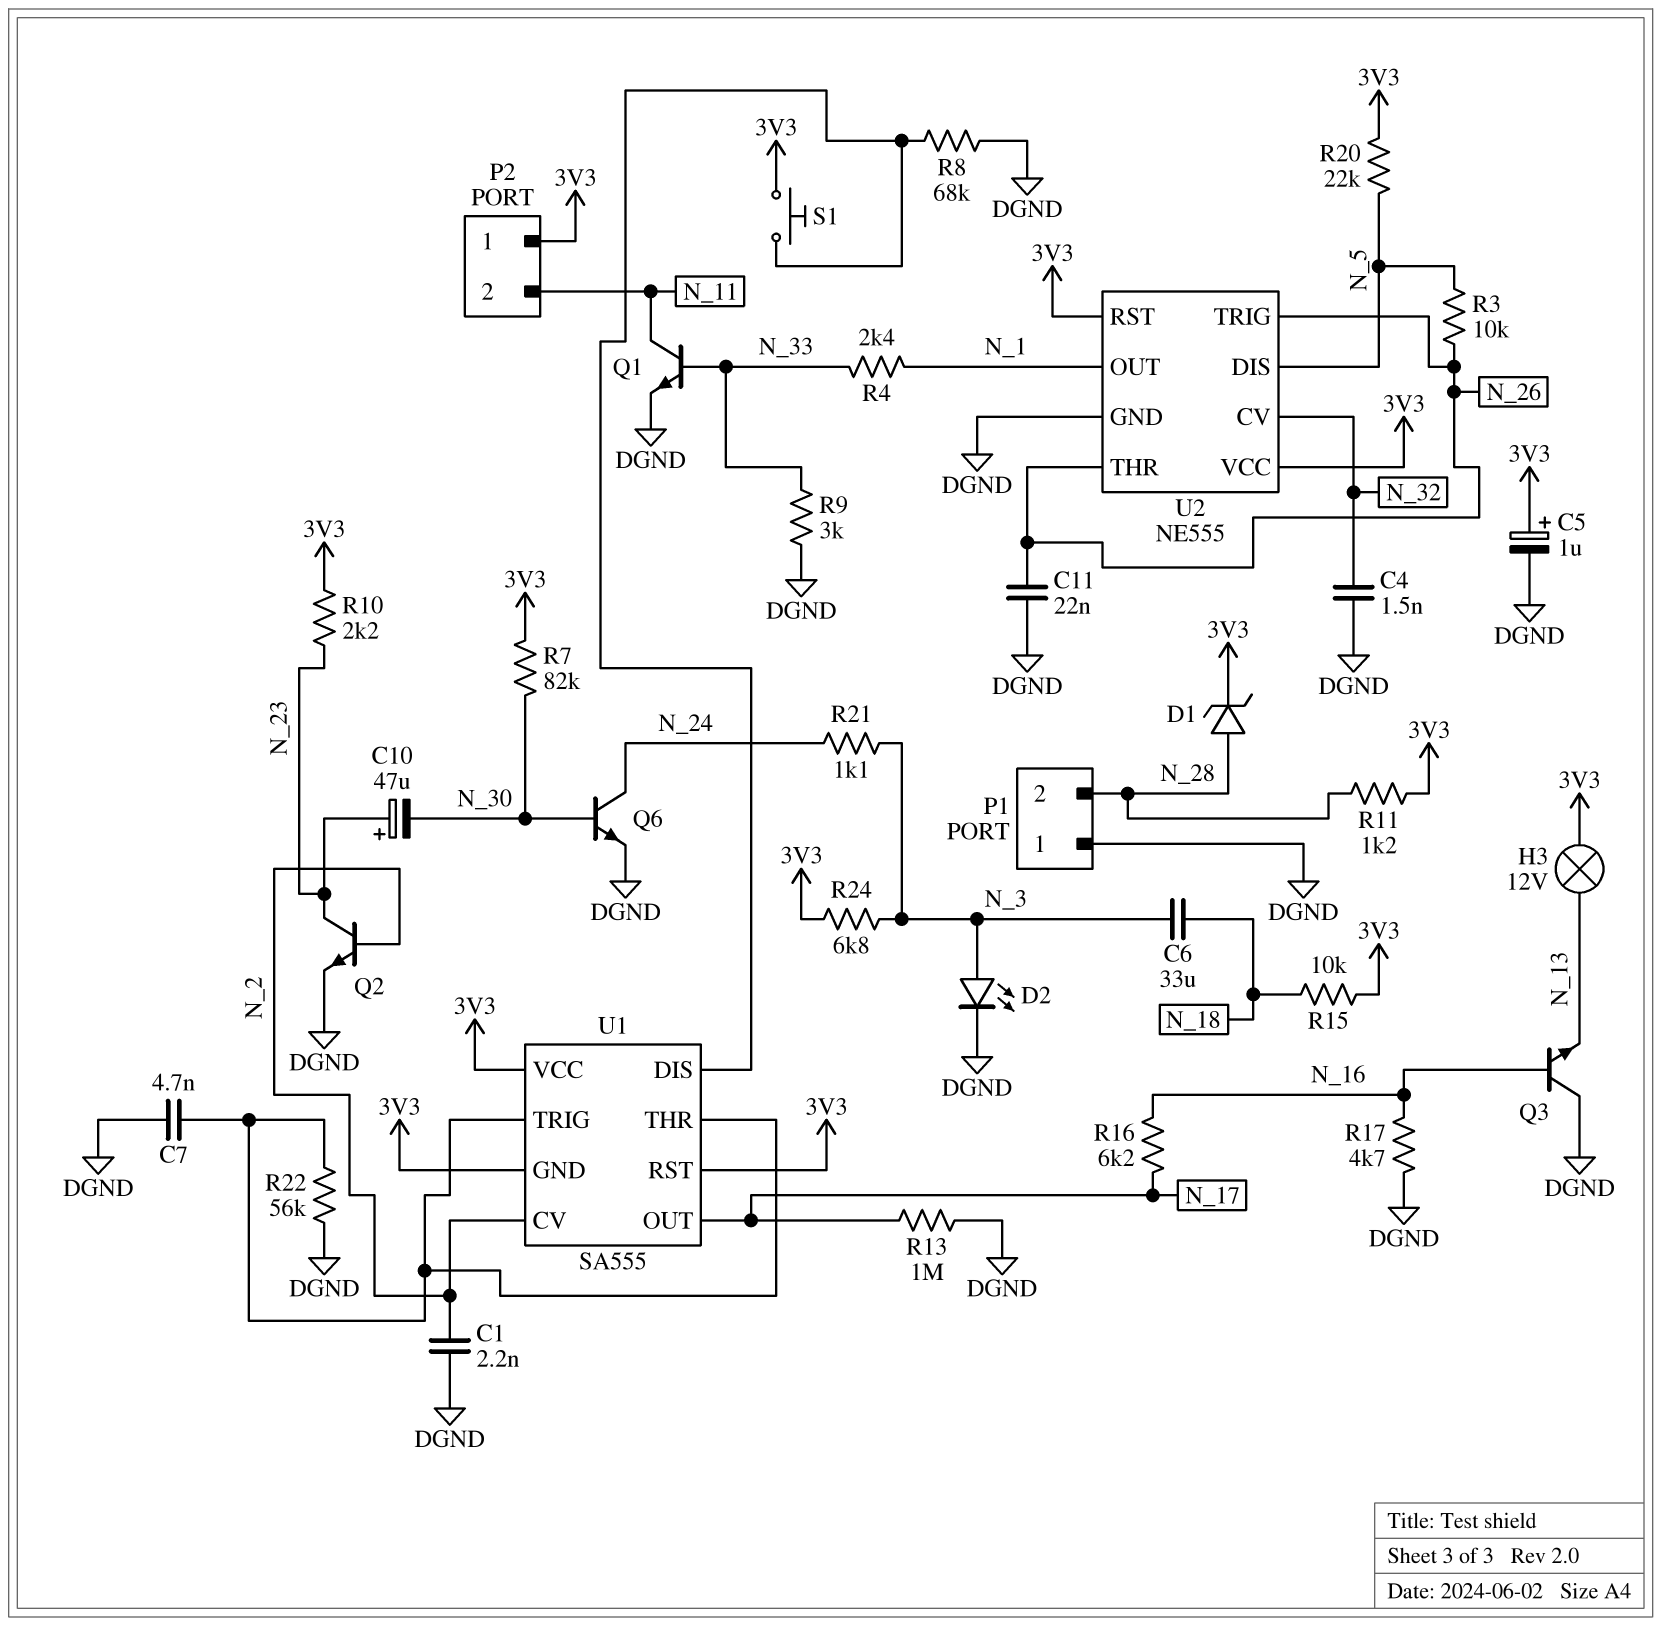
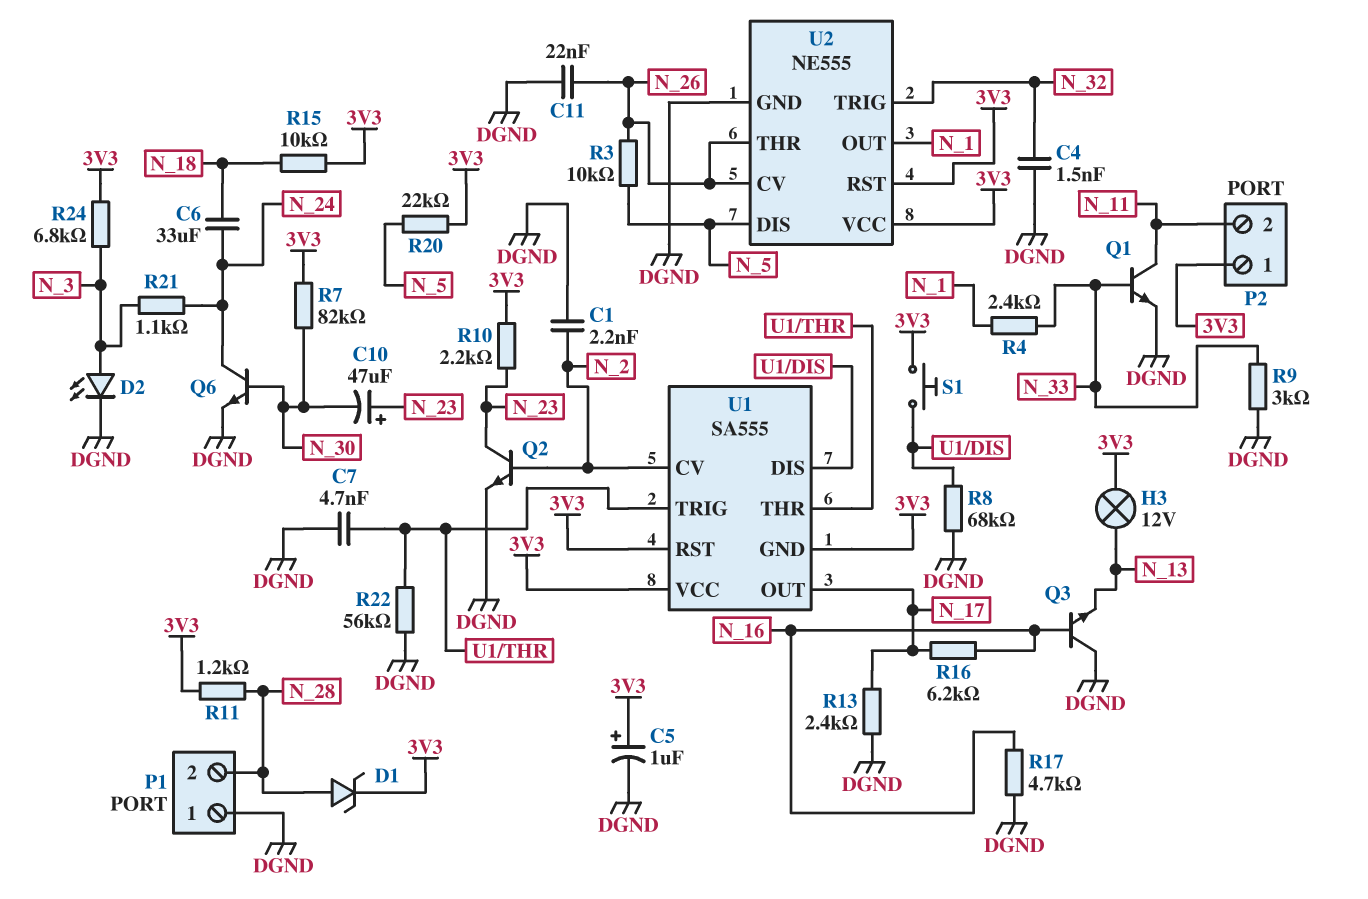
C6: 33uF (N_3, N_18) -> 33uF (N_18, N_24)
R13: 1M (DGND, N_17) -> 2.4k (DGND, N_17)
U2 pin CV: N_32 -> N_26
U2 pin TRIG: N_26 -> N_32

